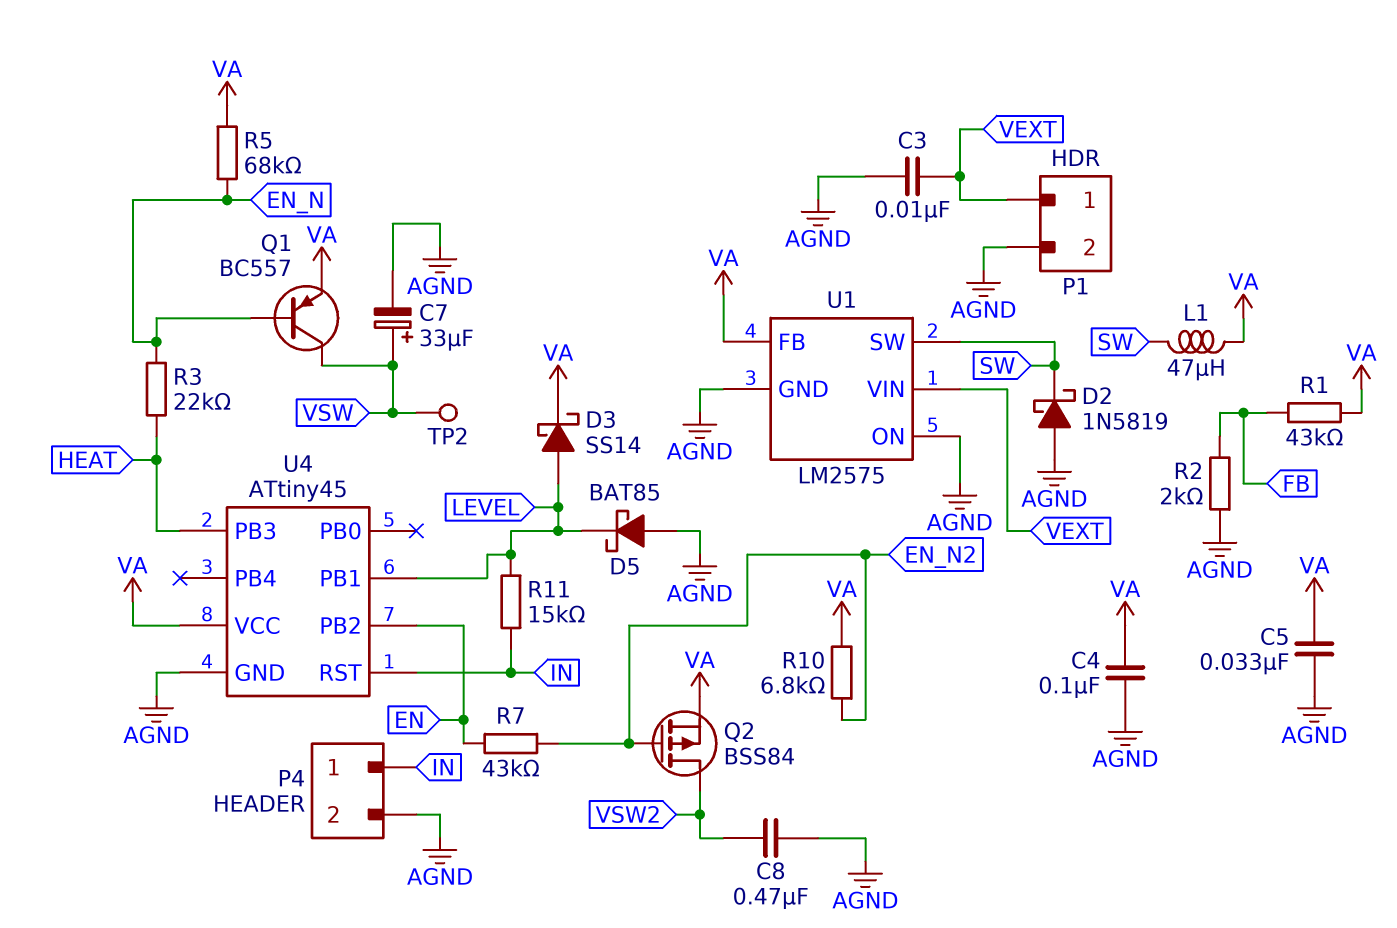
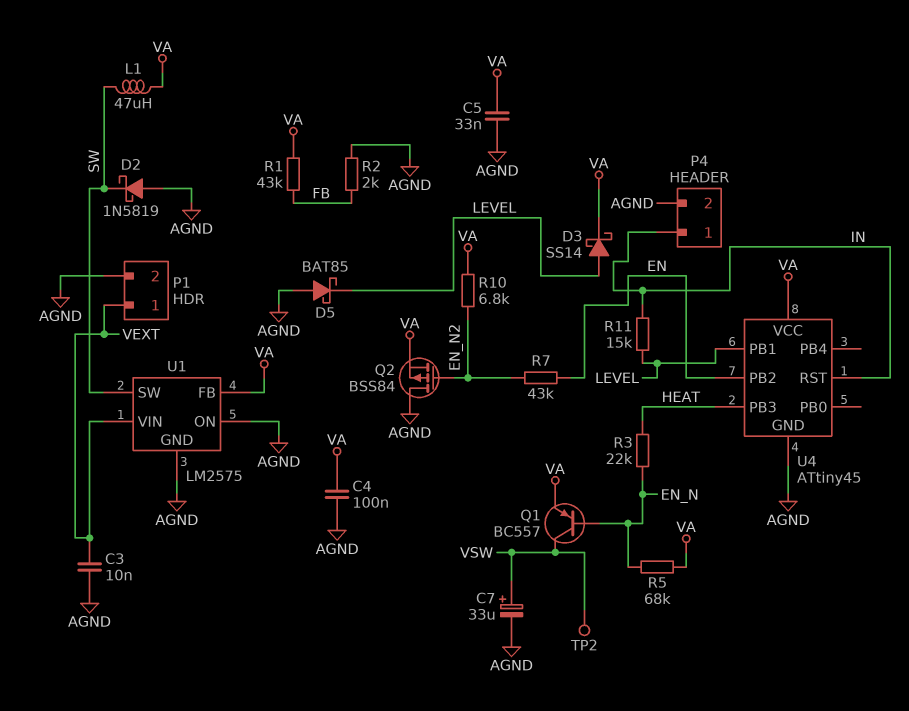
C8: 470nF (AGND, VSW2) -> none
Q2: PMOS BSS84 (G EN_N2, D VSW2, S VA) -> PMOS BSS84 (G EN_N2, D AGND, S VA)

